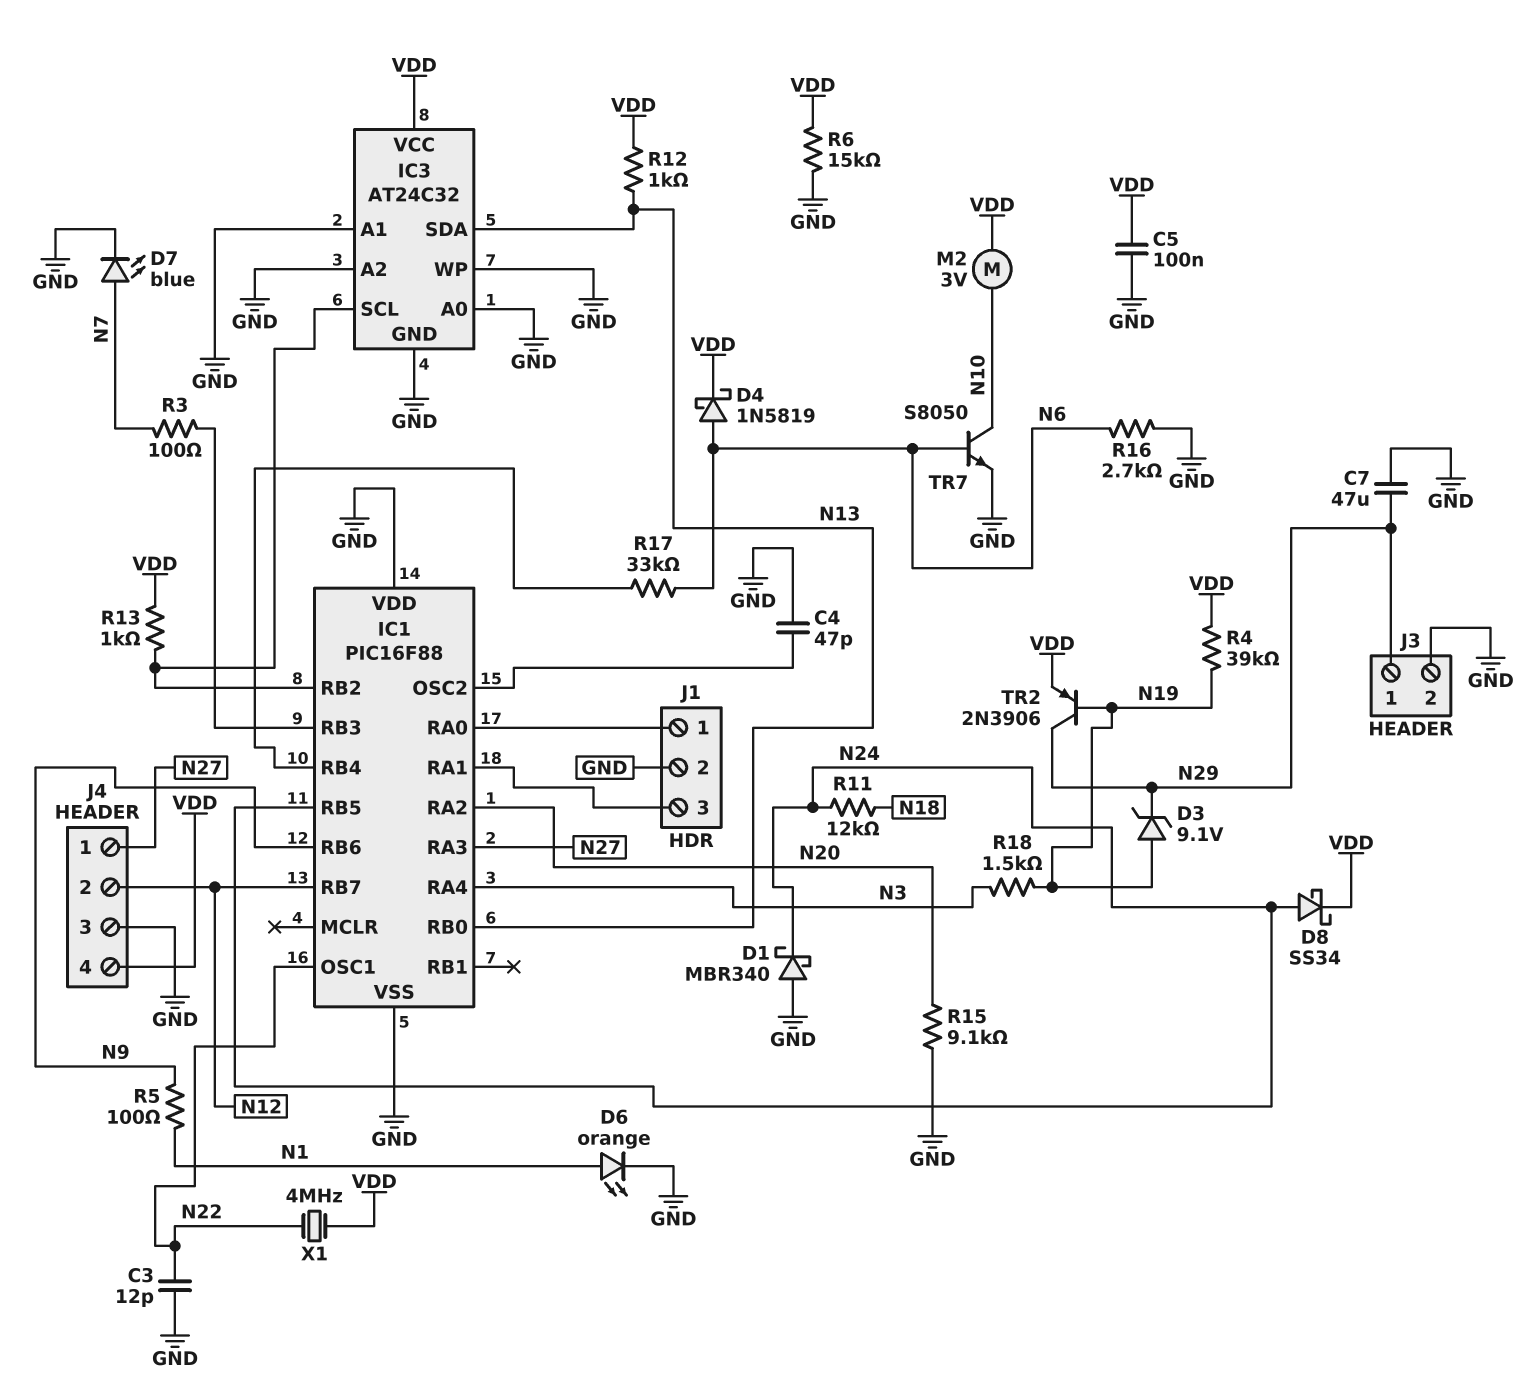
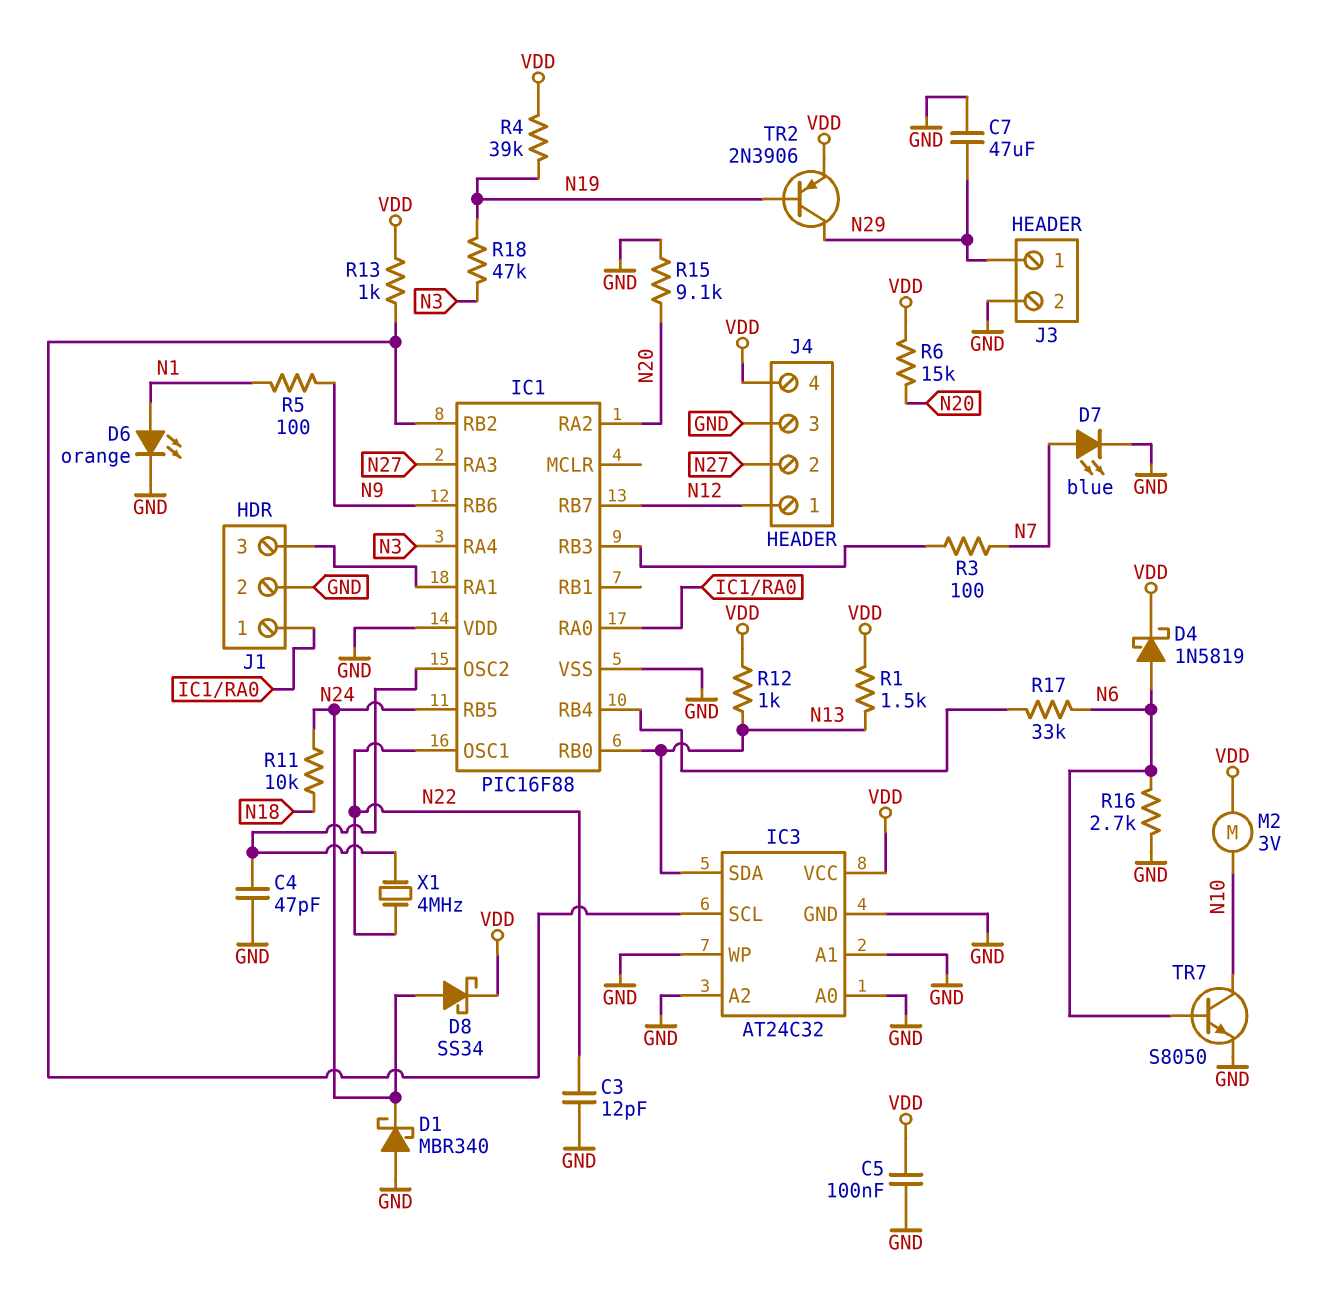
D3: zener 9.1V (A N19, K N29) -> none
J4 pin 1: N27 -> N12
J4 pin 2: N12 -> N27
R1: none -> 1.5k (N13, VDD)
R6: 15k (GND, VDD) -> 15k (N20, VDD)
R11: 12k (N18, N24) -> 10k (N18, N24)
R18: 1.5k (N3, N19) -> 47k (N3, N19)
X1: 4MHz (N22, VDD) -> 4MHz (IC1/OSC2, N22)

